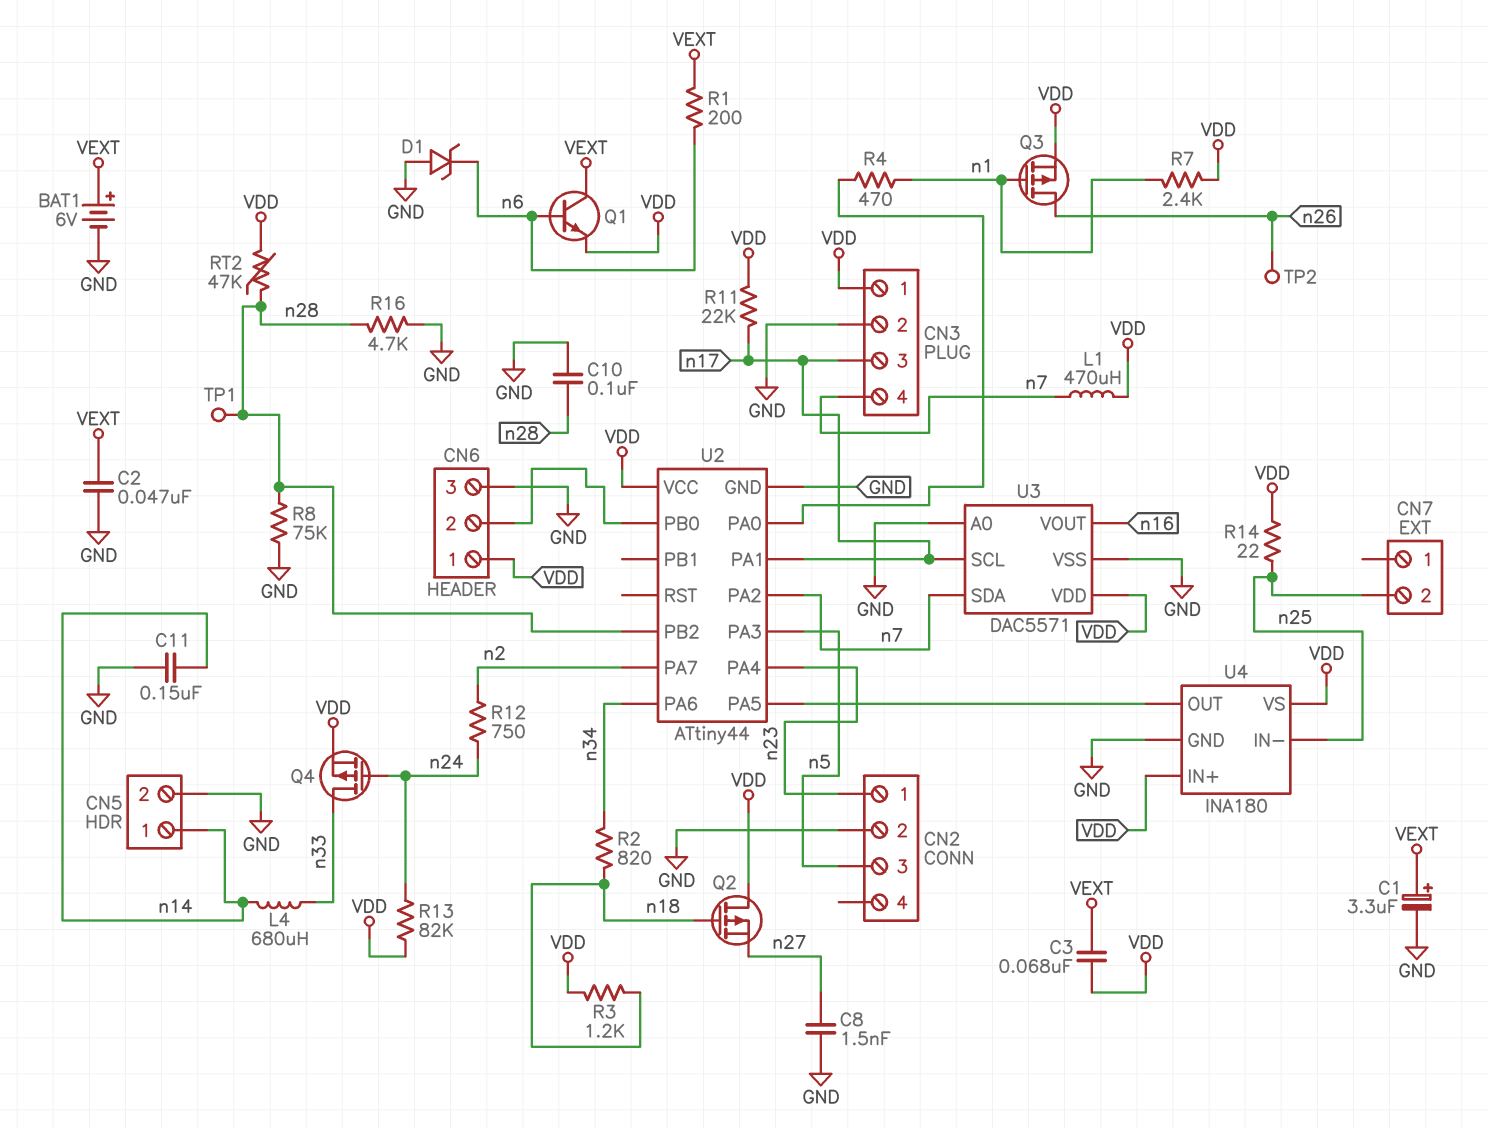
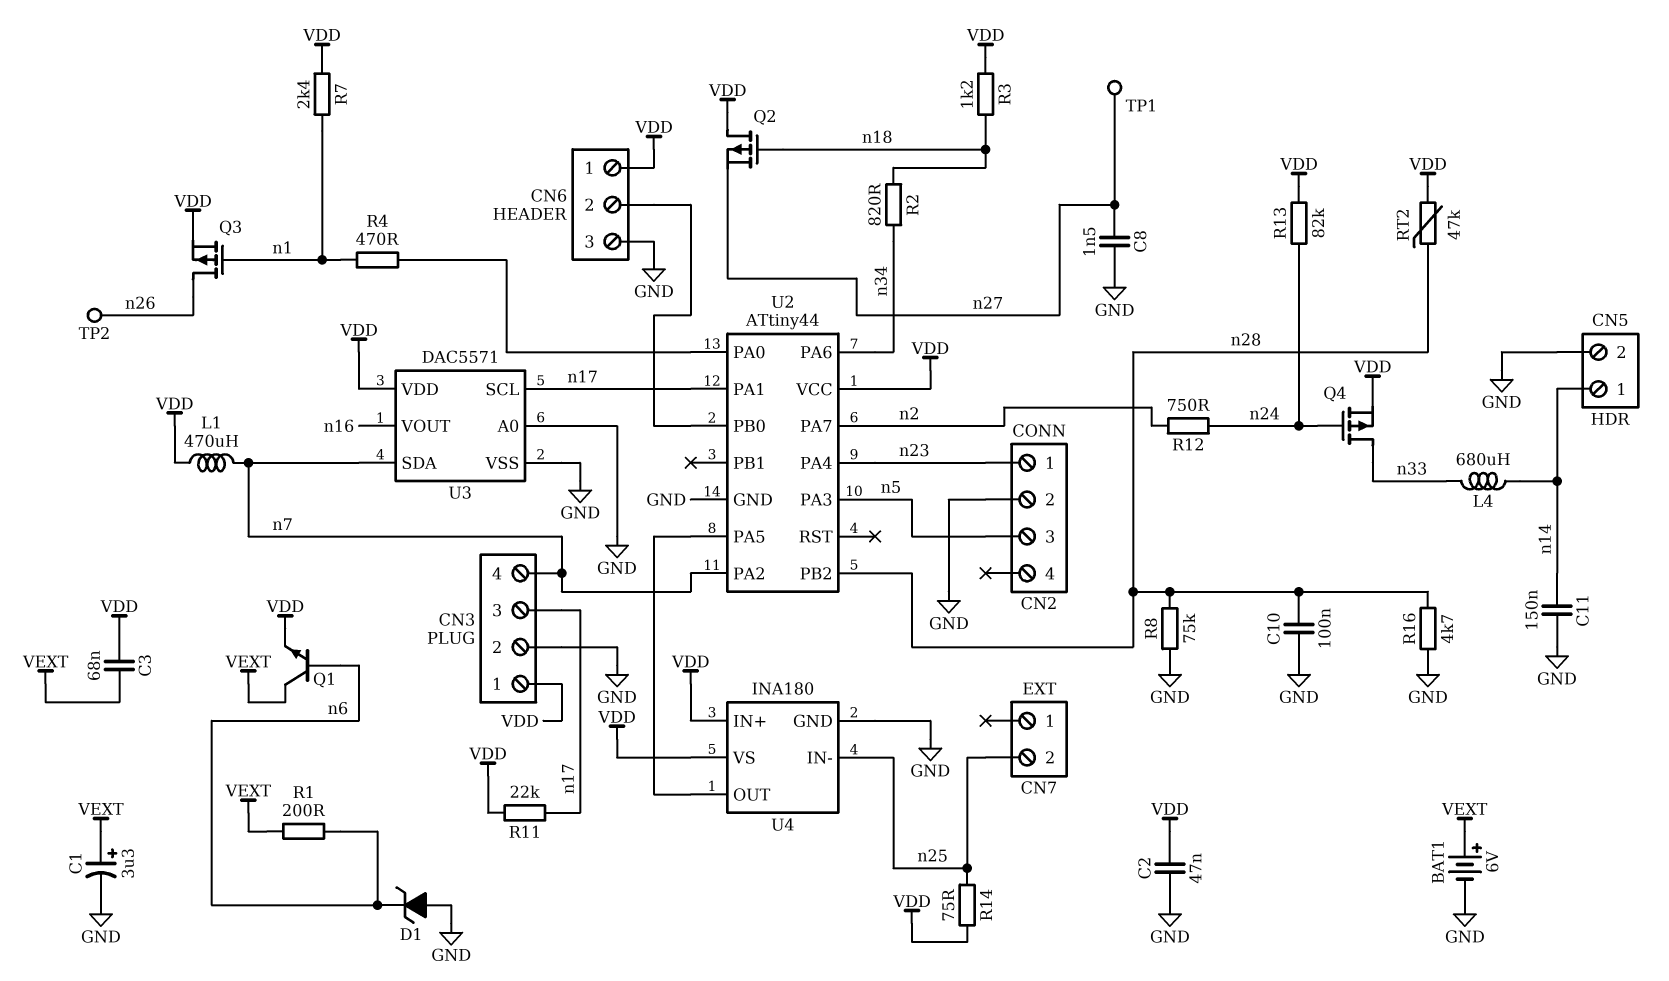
C2: 47nF (GND, VEXT) -> 47nF (GND, VDD)
R14: 22 (VDD, n25) -> 75 (VDD, n25)
TP1: test point (n28) -> test point (n27)

